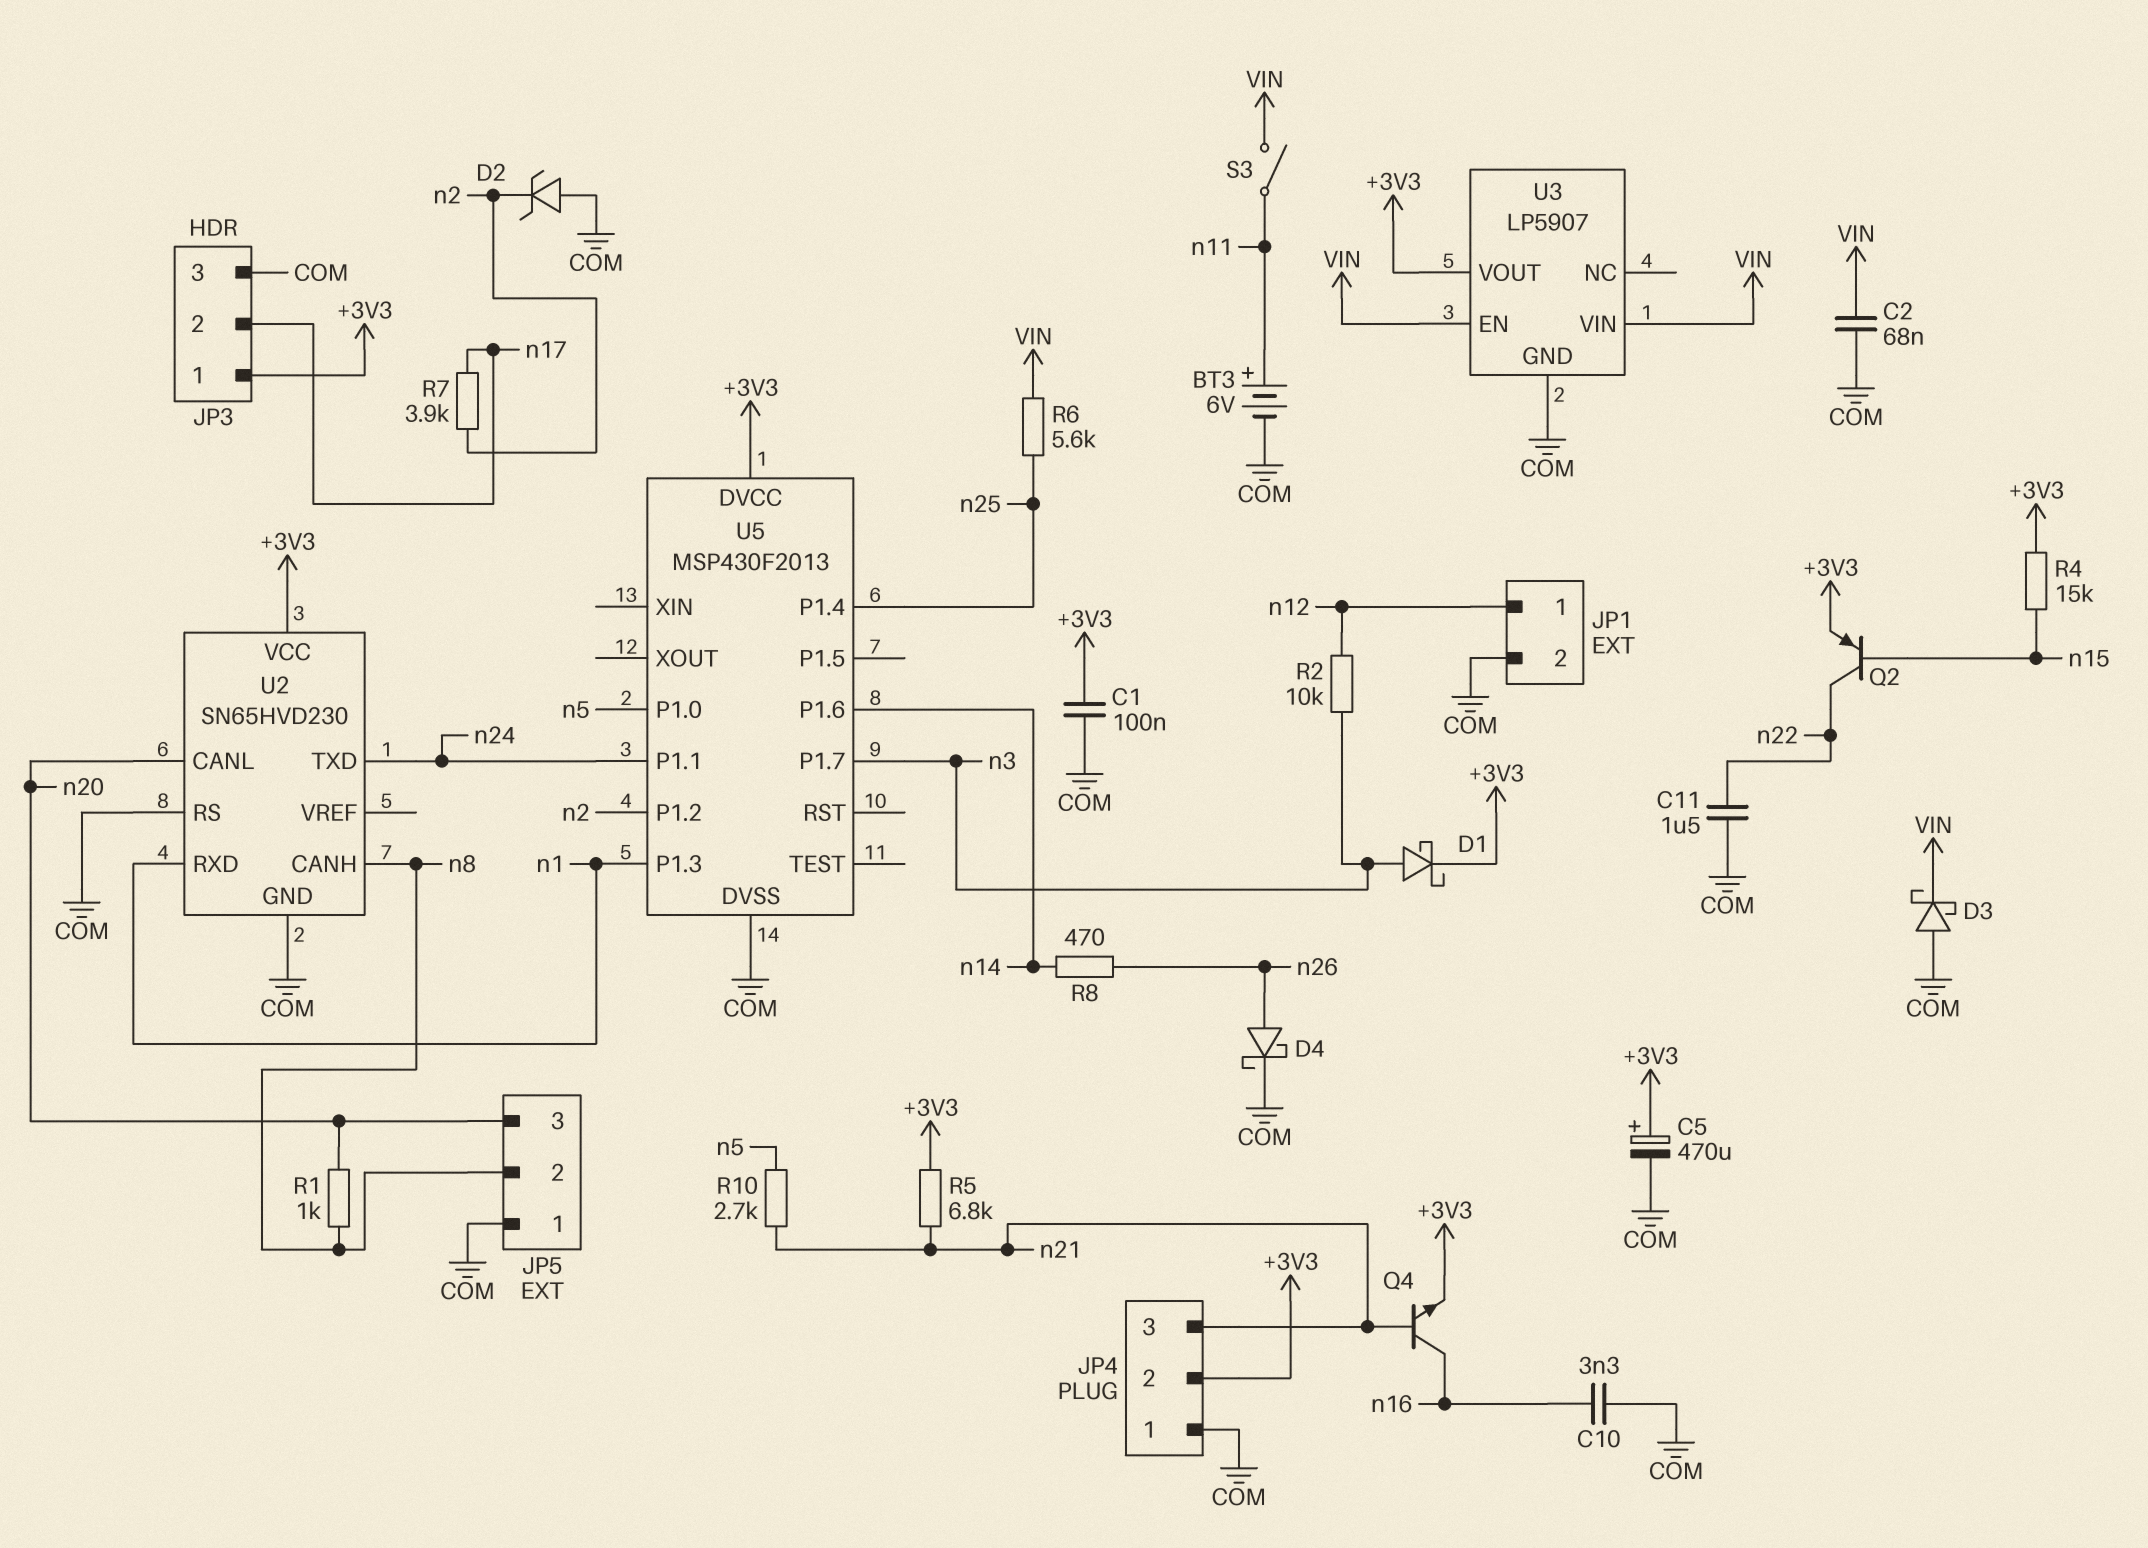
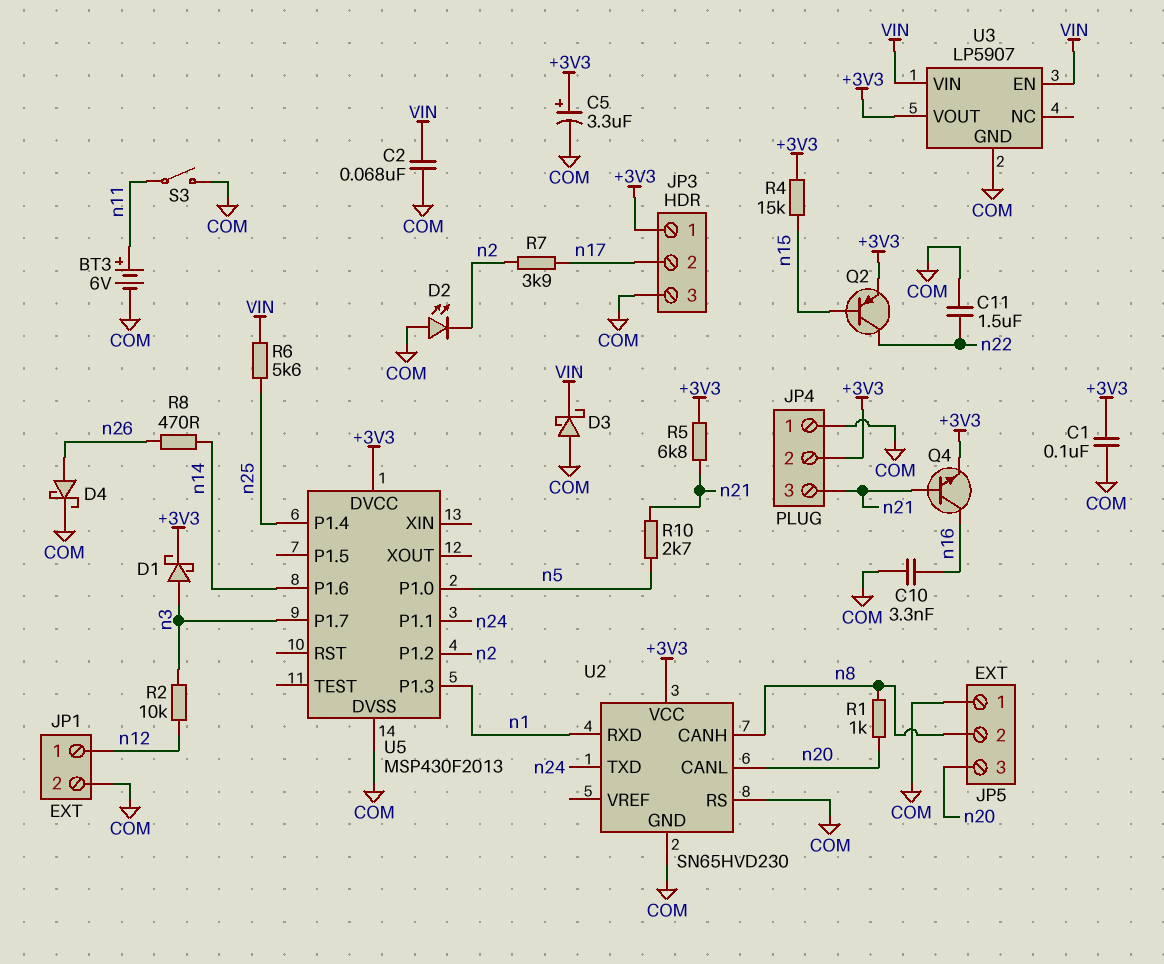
C5: 470uF (plus +3V3, minus COM) -> 3.3uF (plus +3V3, minus COM)
D2: zener (A COM, K n2) -> LED (A COM, K n2)
S3: switch (VIN, n11) -> switch (COM, n11)

